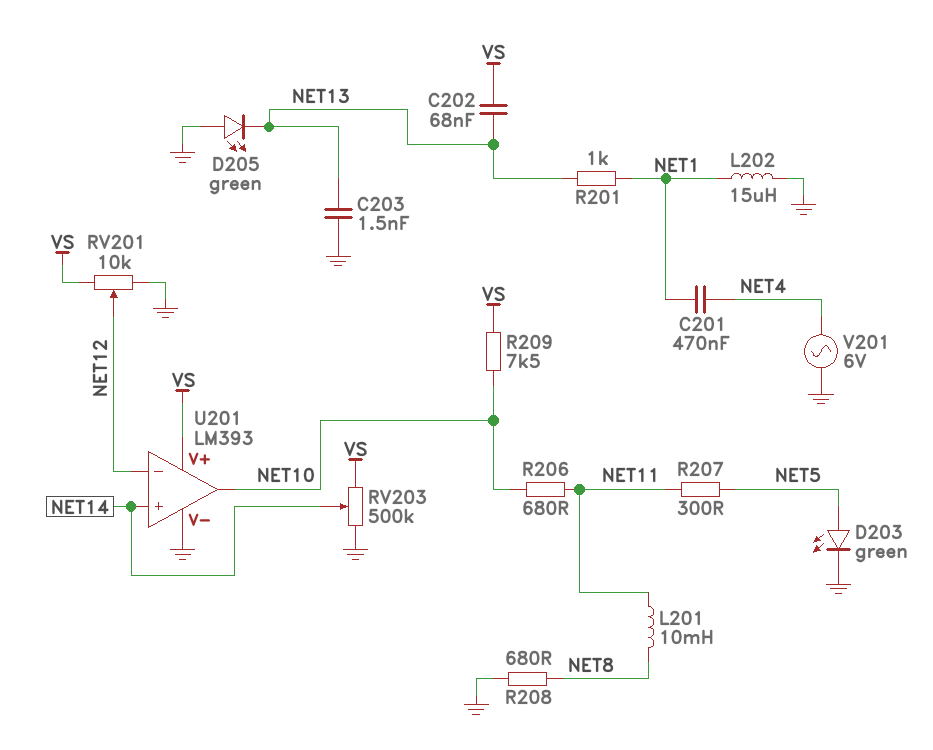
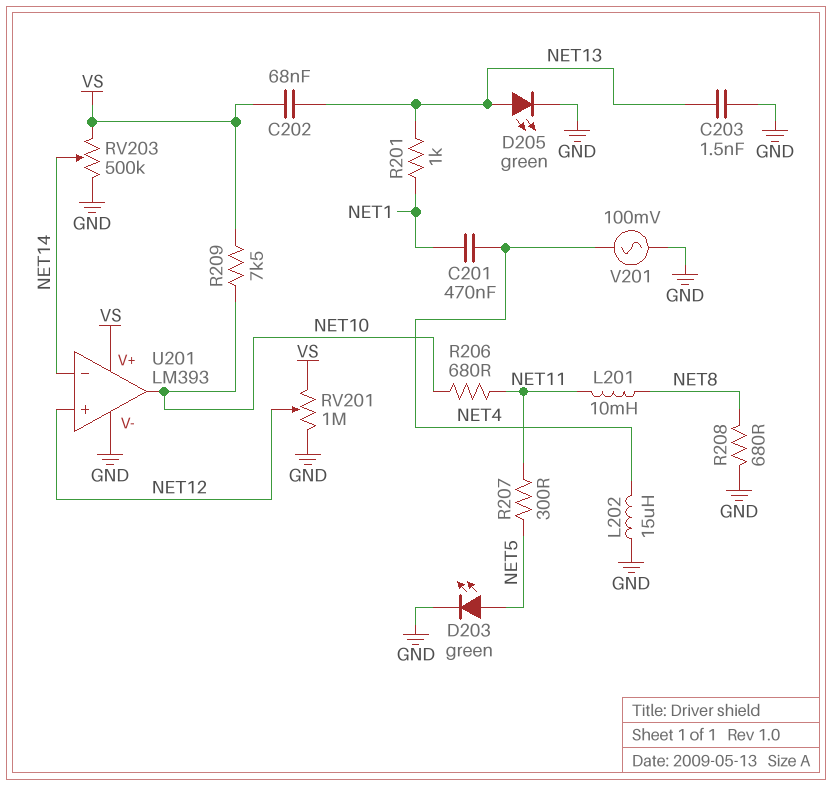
D205: LED green (A GND, K NET13) -> LED green (A NET13, K GND)
L202: 15uH (GND, NET1) -> 15uH (GND, NET4)
RV201: 10k (GND, VS, wiper NET12) -> 1M (GND, VS, wiper NET12)
U201 pin in+: NET14 -> NET12
U201 pin in-: NET12 -> NET14
V201: AC 6V (GND, NET4) -> AC 100mV (GND, NET4)

